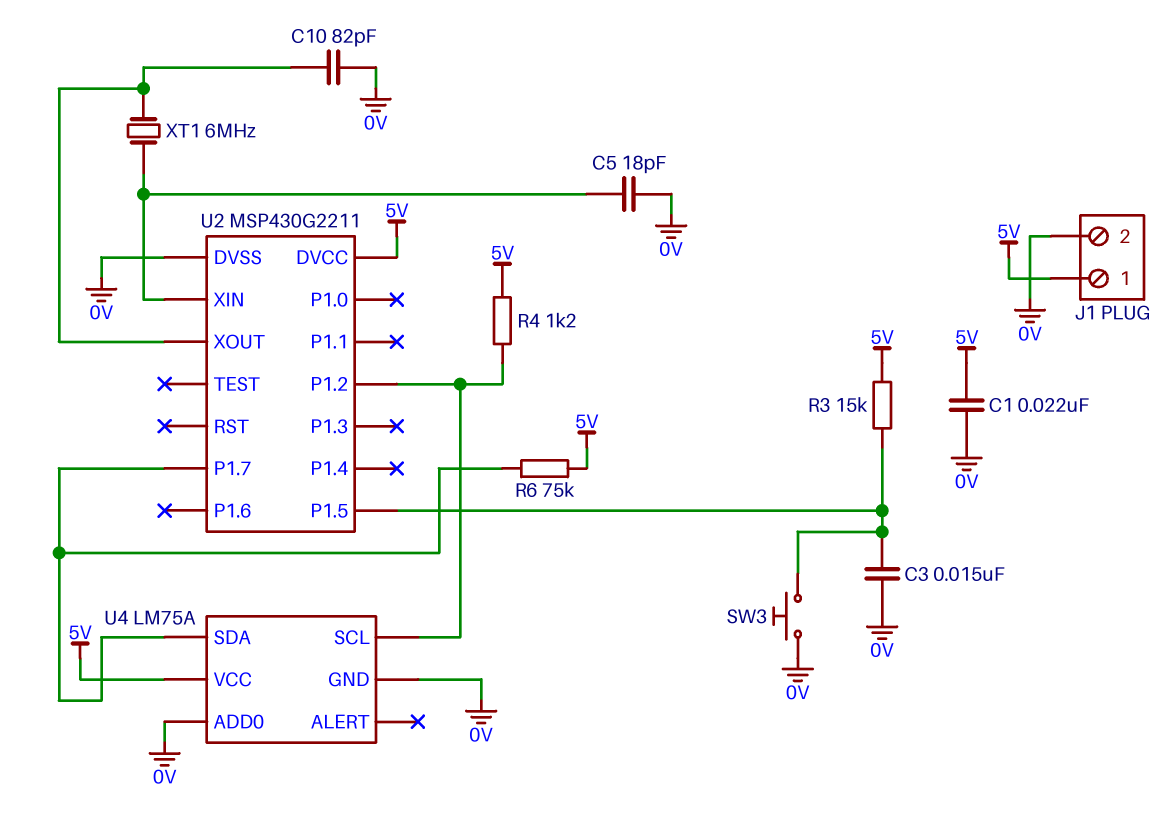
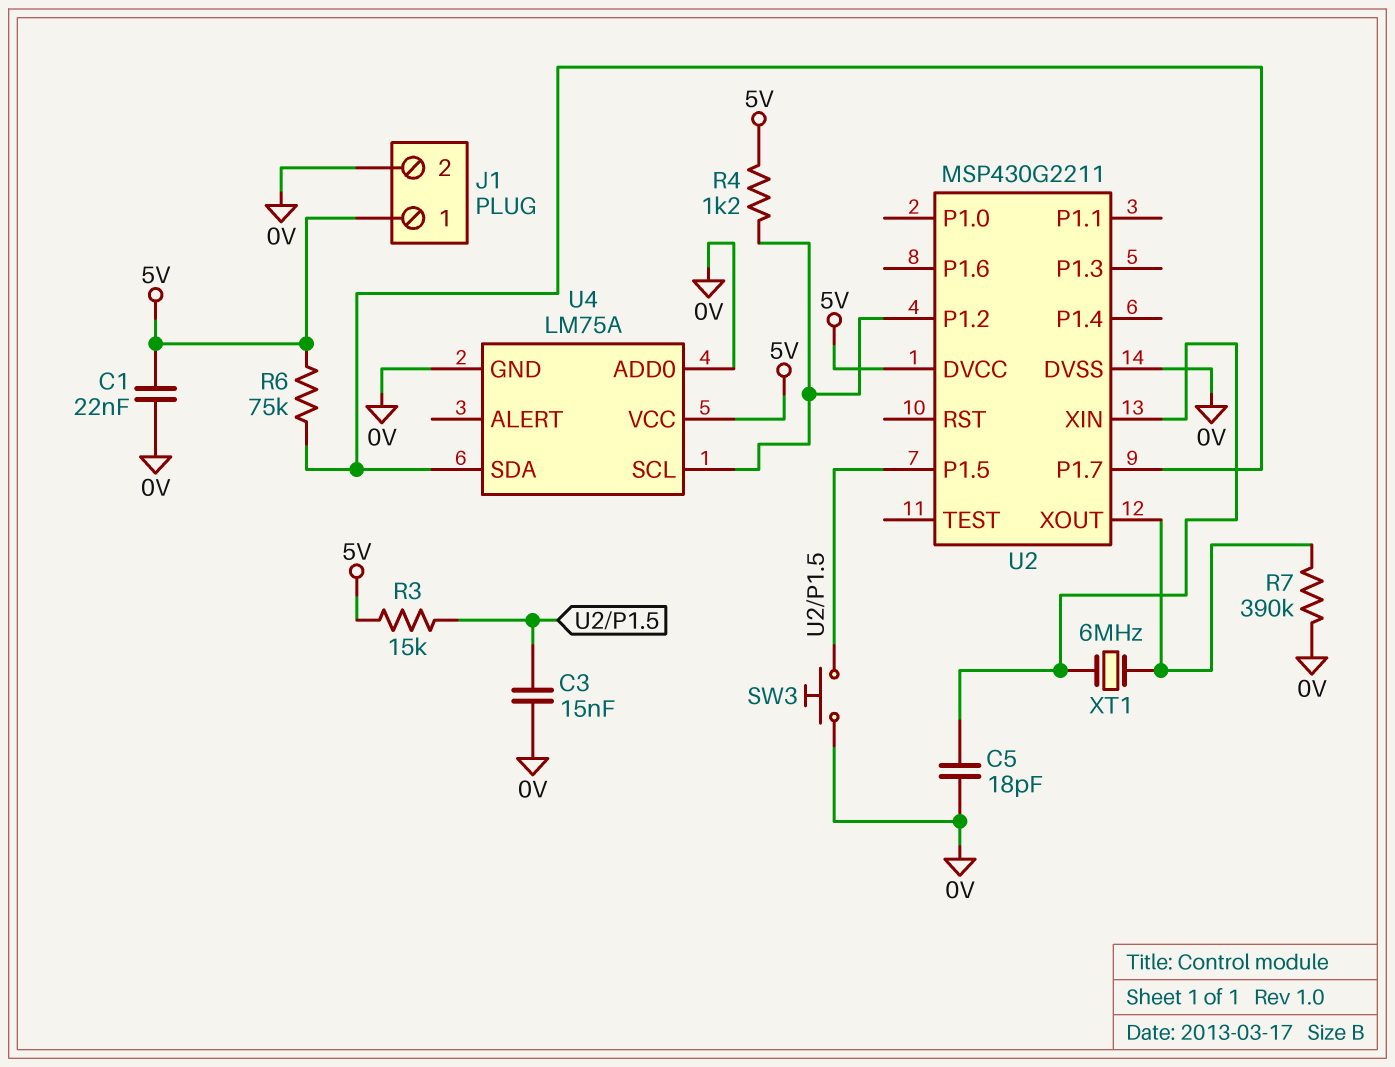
C10: 82pF (0V, U2/XOUT) -> none
R7: none -> 390k (0V, U2/XOUT)

